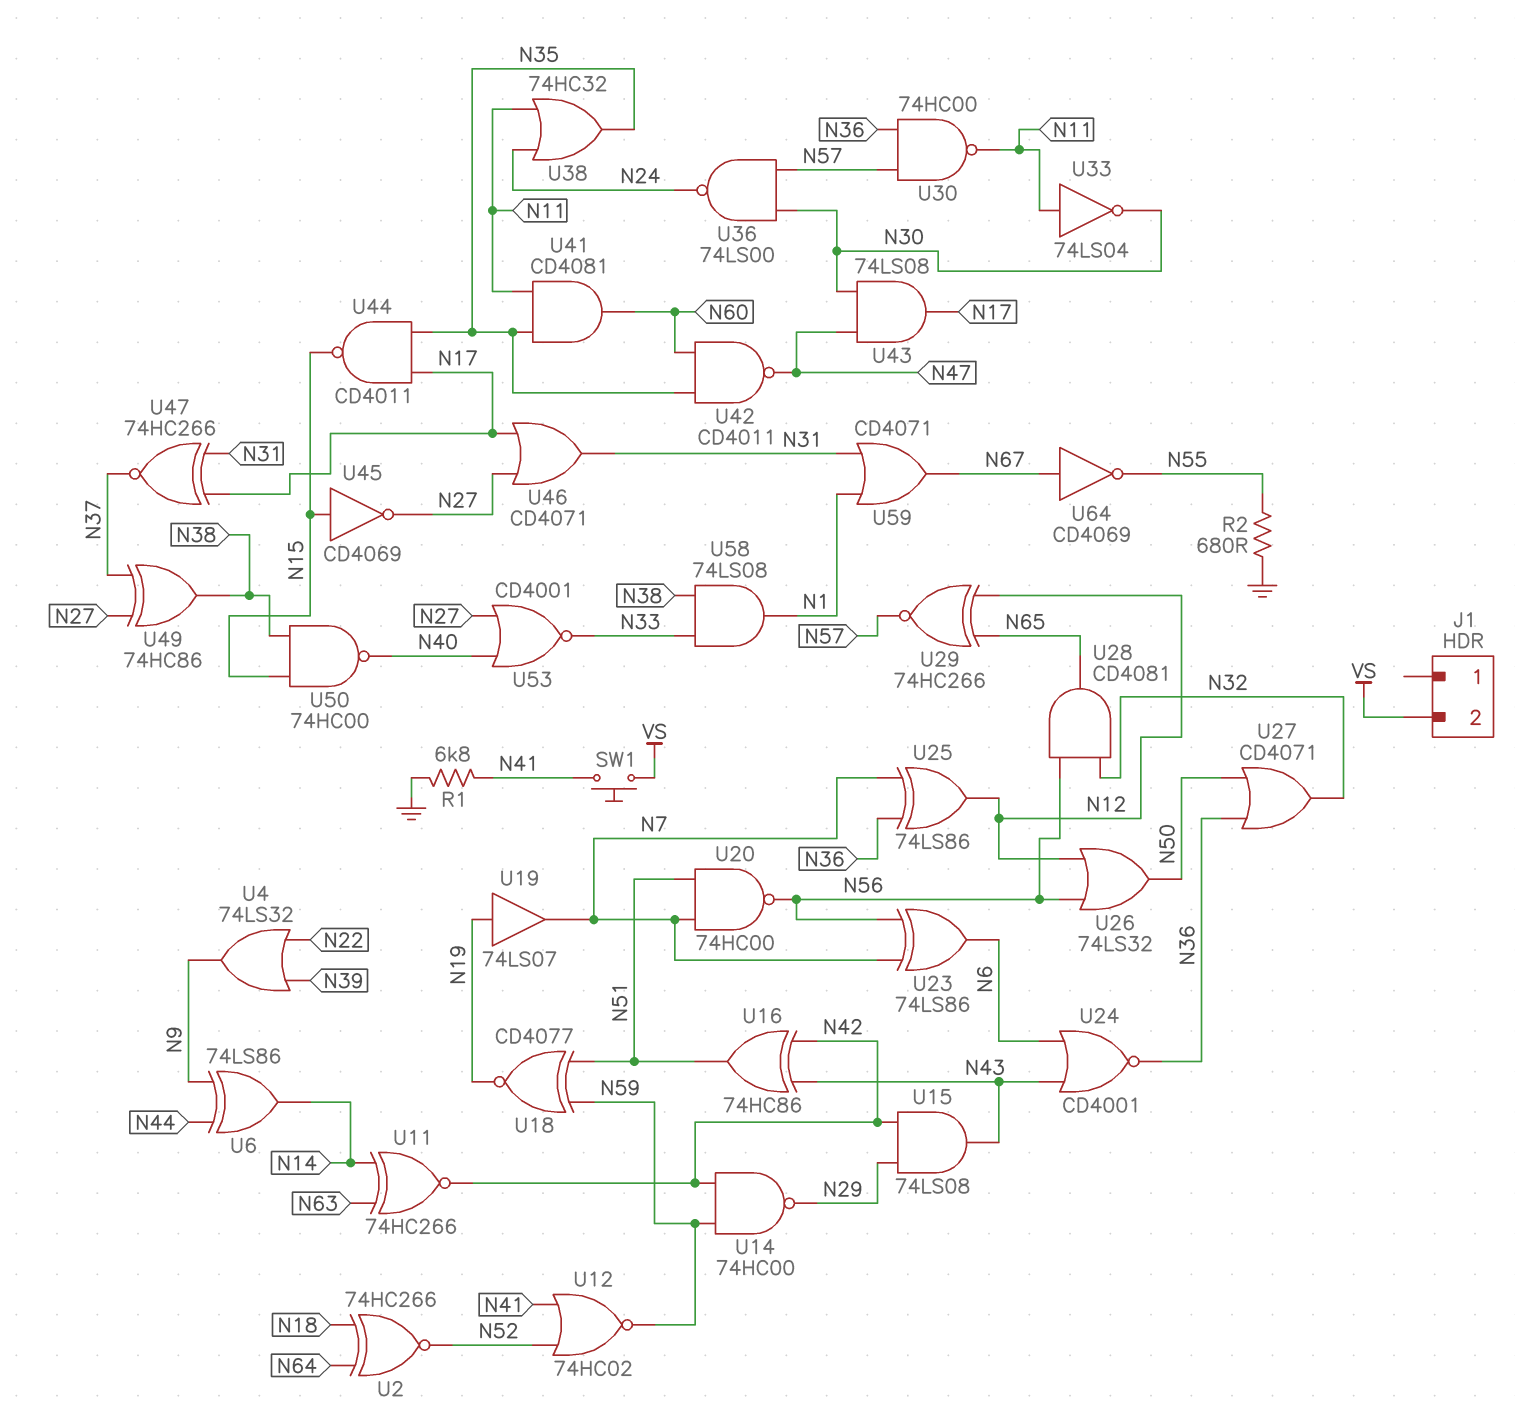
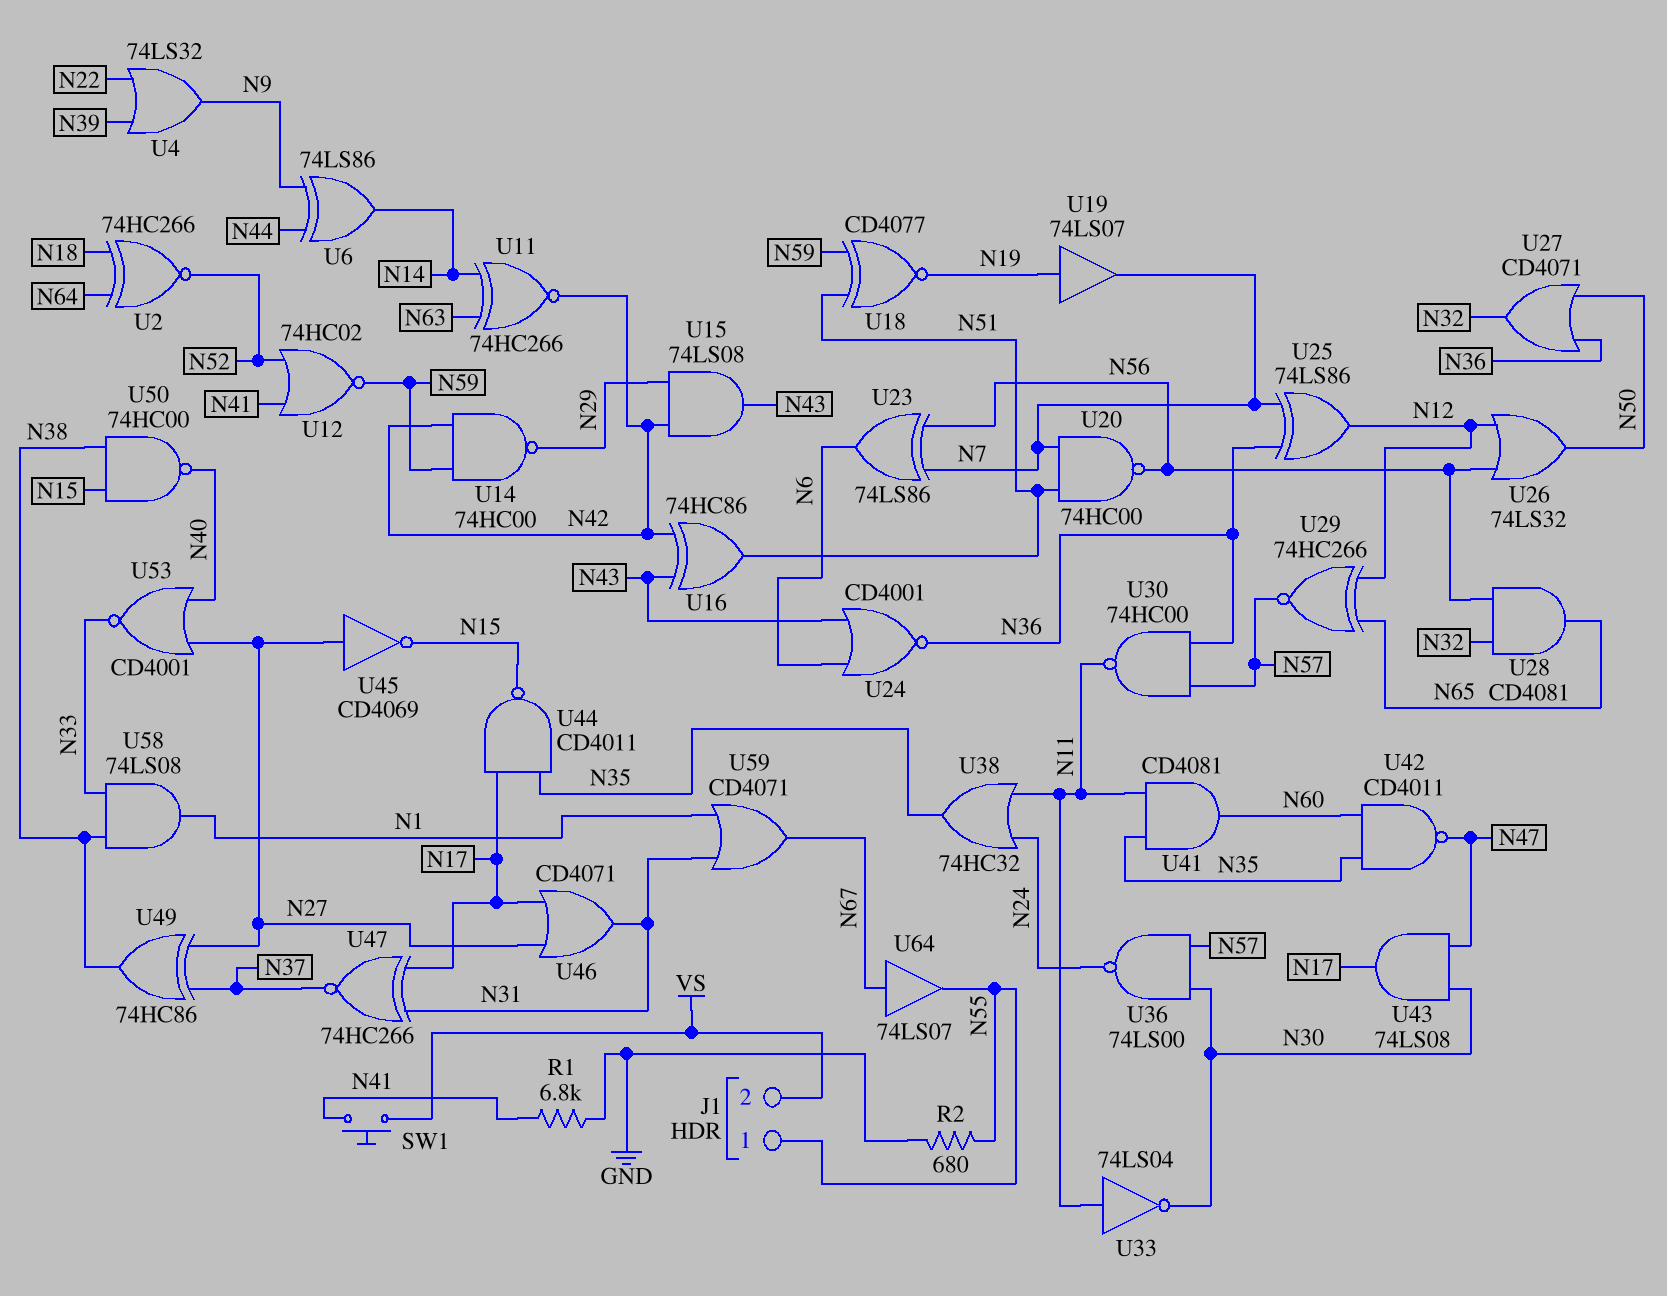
J1 pin 1: none -> N55
U45: NOT CD4069 (in N15, out N27) -> NOT CD4069 (in N27, out N15)
U64: NOT CD4069 (in N67, out N55) -> buffer 74LS07 (in N67, out N55)

